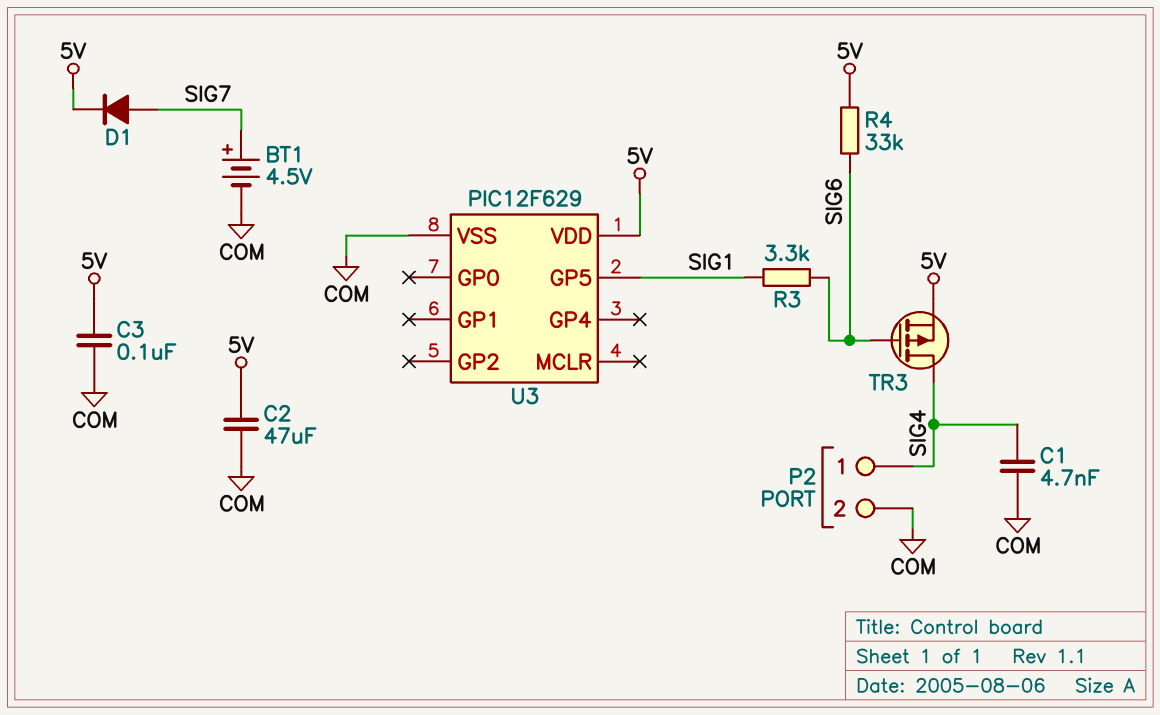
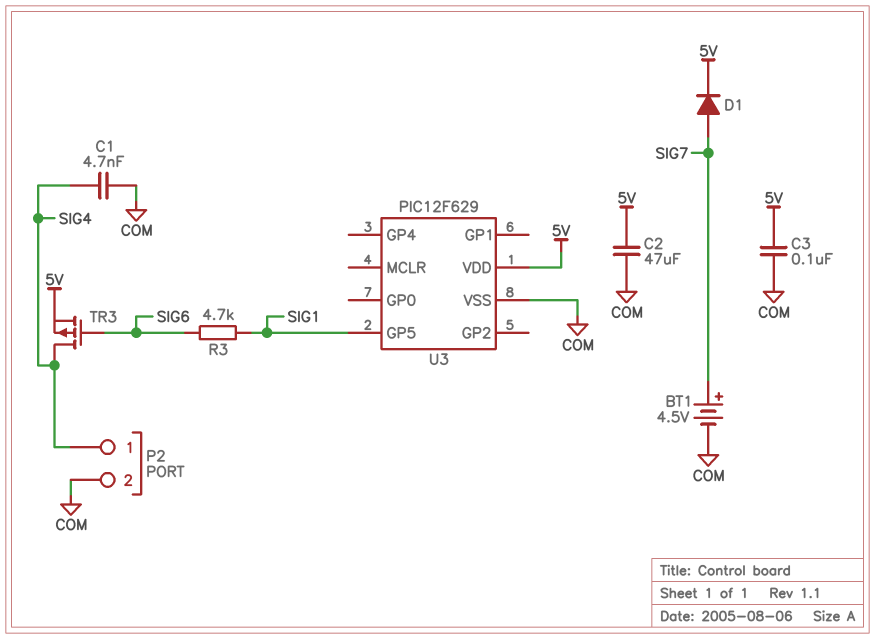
R3: 3.3k (SIG1, SIG6) -> 4.7k (SIG1, SIG6)
R4: 33k (5V, SIG6) -> none

